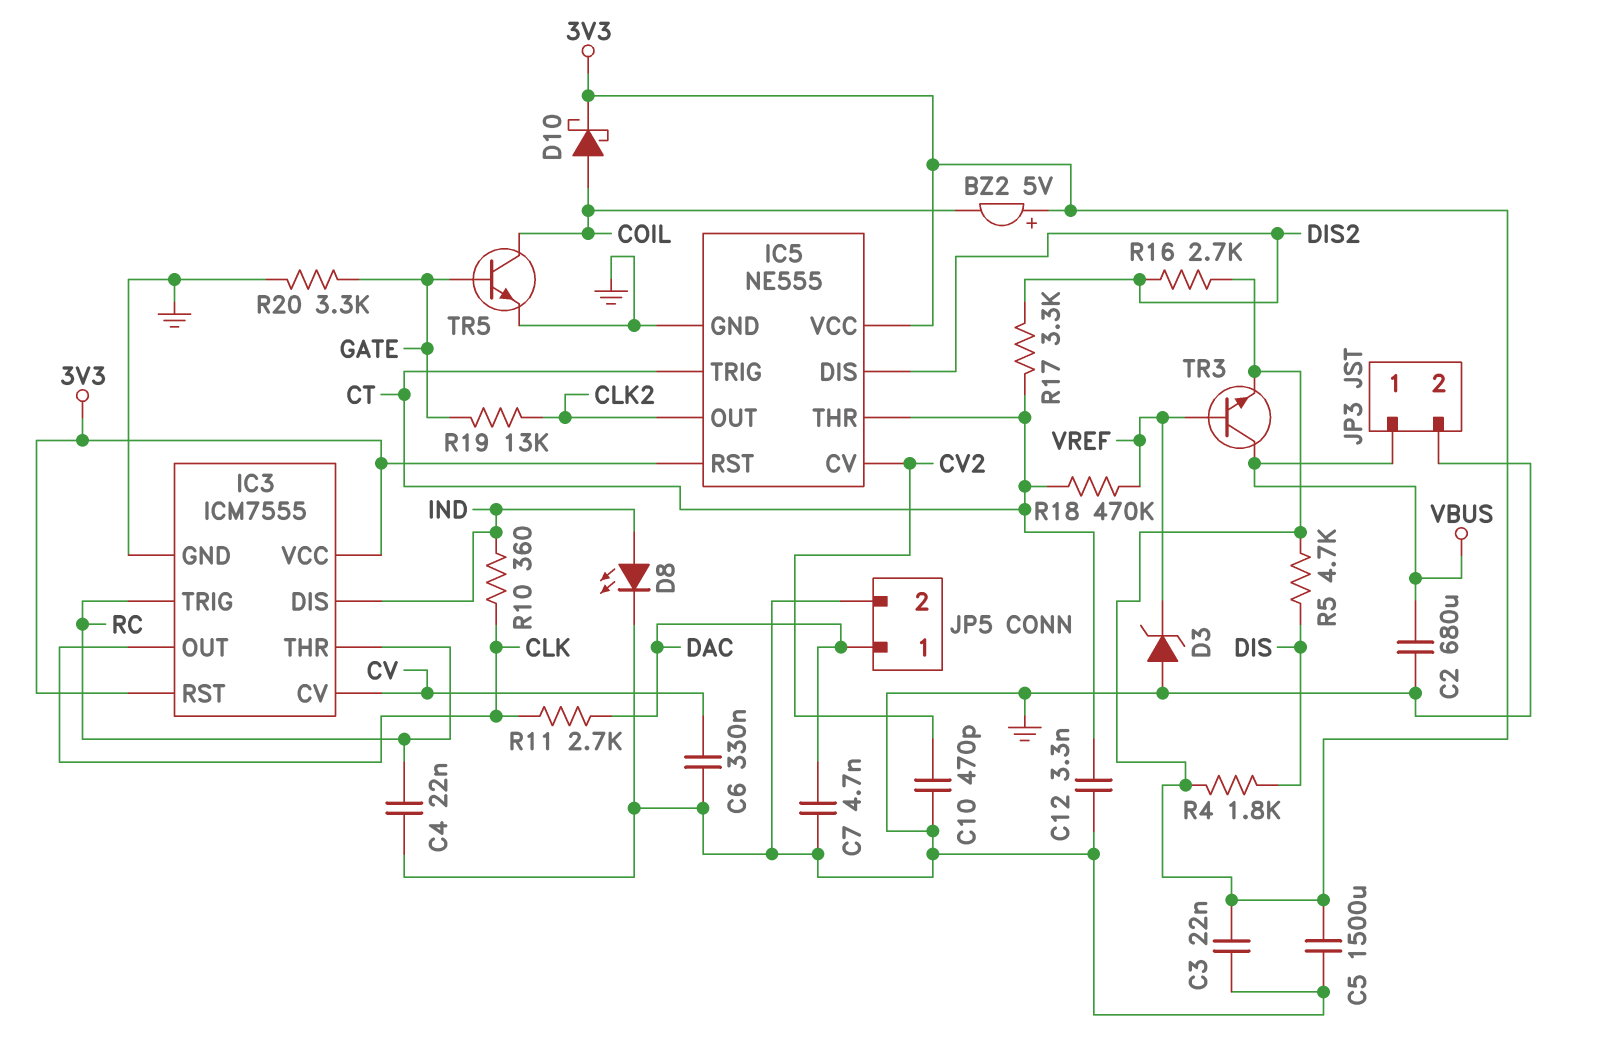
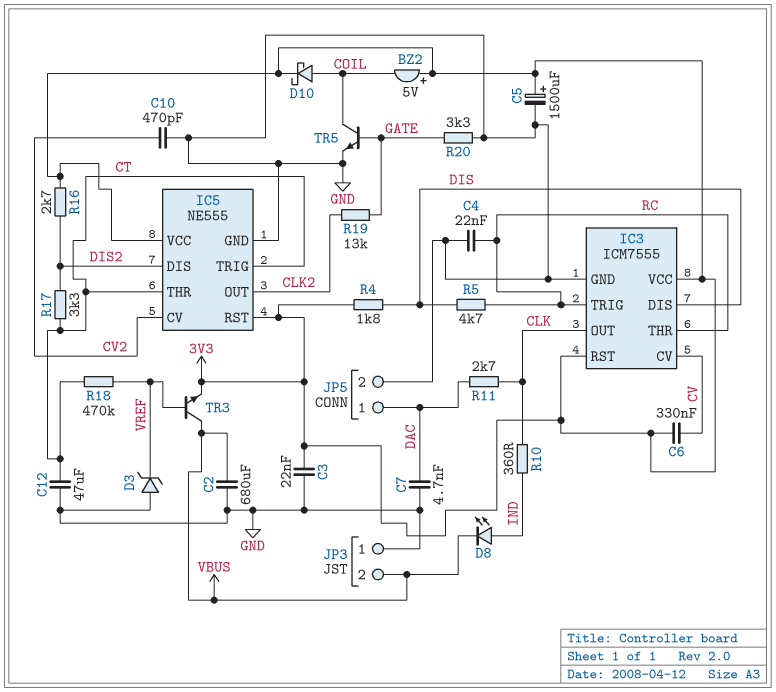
C5: 1500uF (3V3, GND) -> 1500uF (plus 3V3, minus GND)
C6: 330nF (CV, GND) -> 330nF (3V3, CV)
C12: 3.3nF (CT, GND) -> 47uF (CT, GND)
D8: LED (A IND, K GND) -> LED (A IND, K VBUS)
IC3 pin DIS: IND -> DIS
JP3 pin 1: VBUS -> GND
JP3 pin 2: GND -> VBUS
R5: 4.7k (3V3, DIS) -> 4.7k (DIS, RC)

